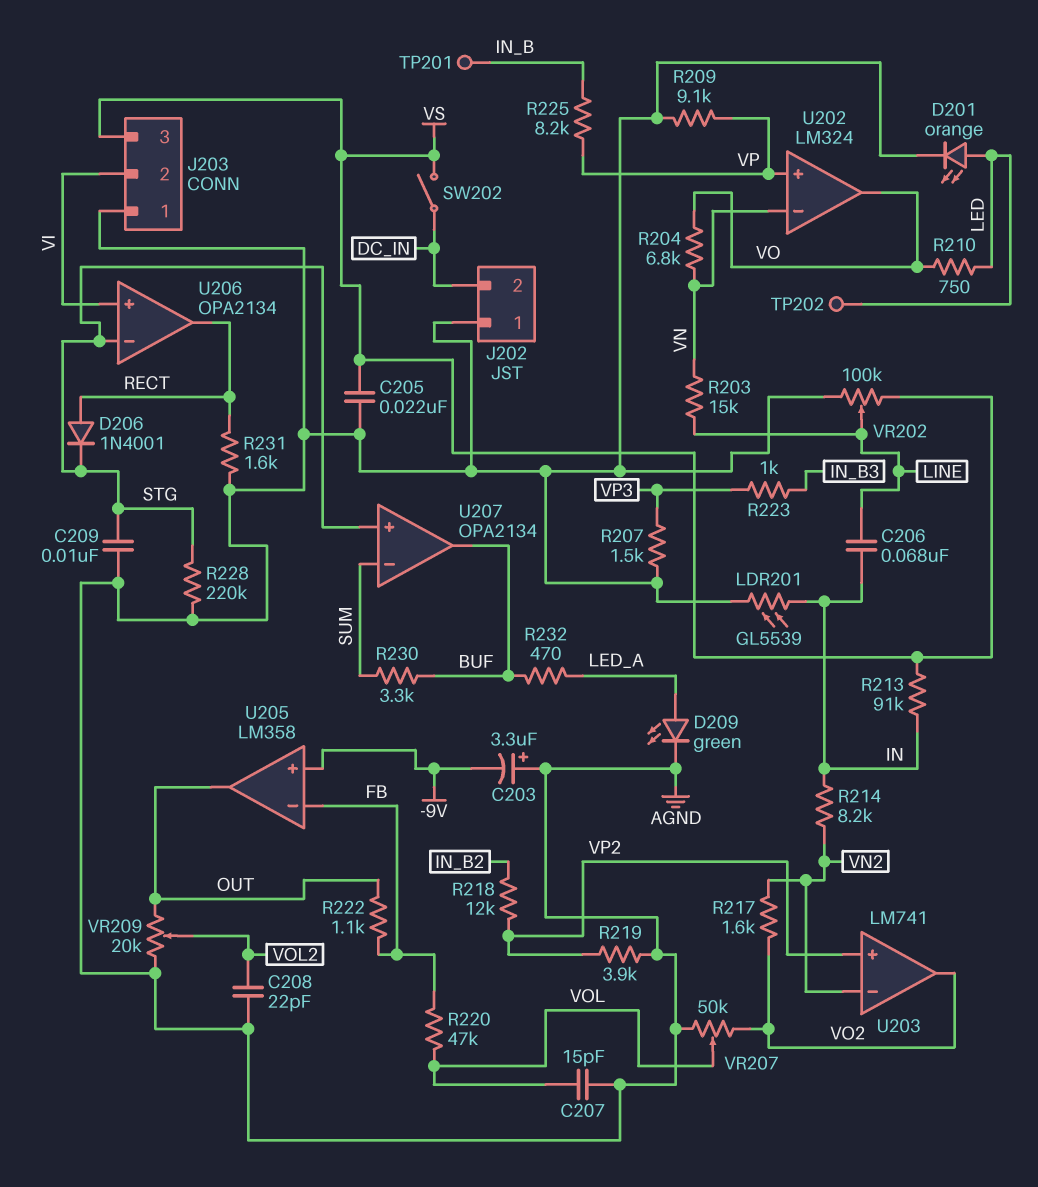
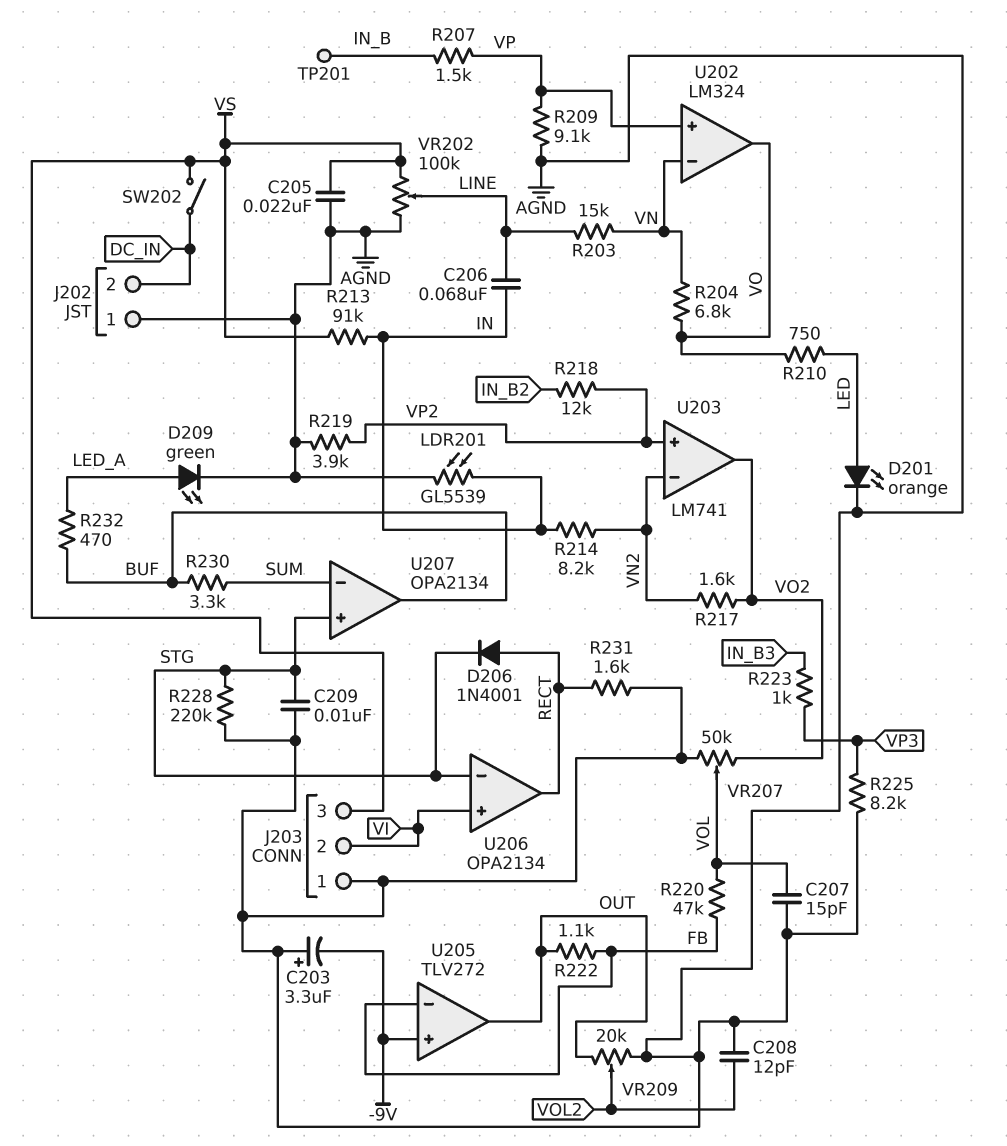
C208: 22pF (AGND, VOL2) -> 12pF (AGND, VOL2)
R207: 1.5k (AGND, VP3) -> 1.5k (IN_B, VP)
R225: 8.2k (IN_B, VP) -> 8.2k (AGND, VP3)
TP202: test point (LED) -> none
U205: LM358 -> TLV272

